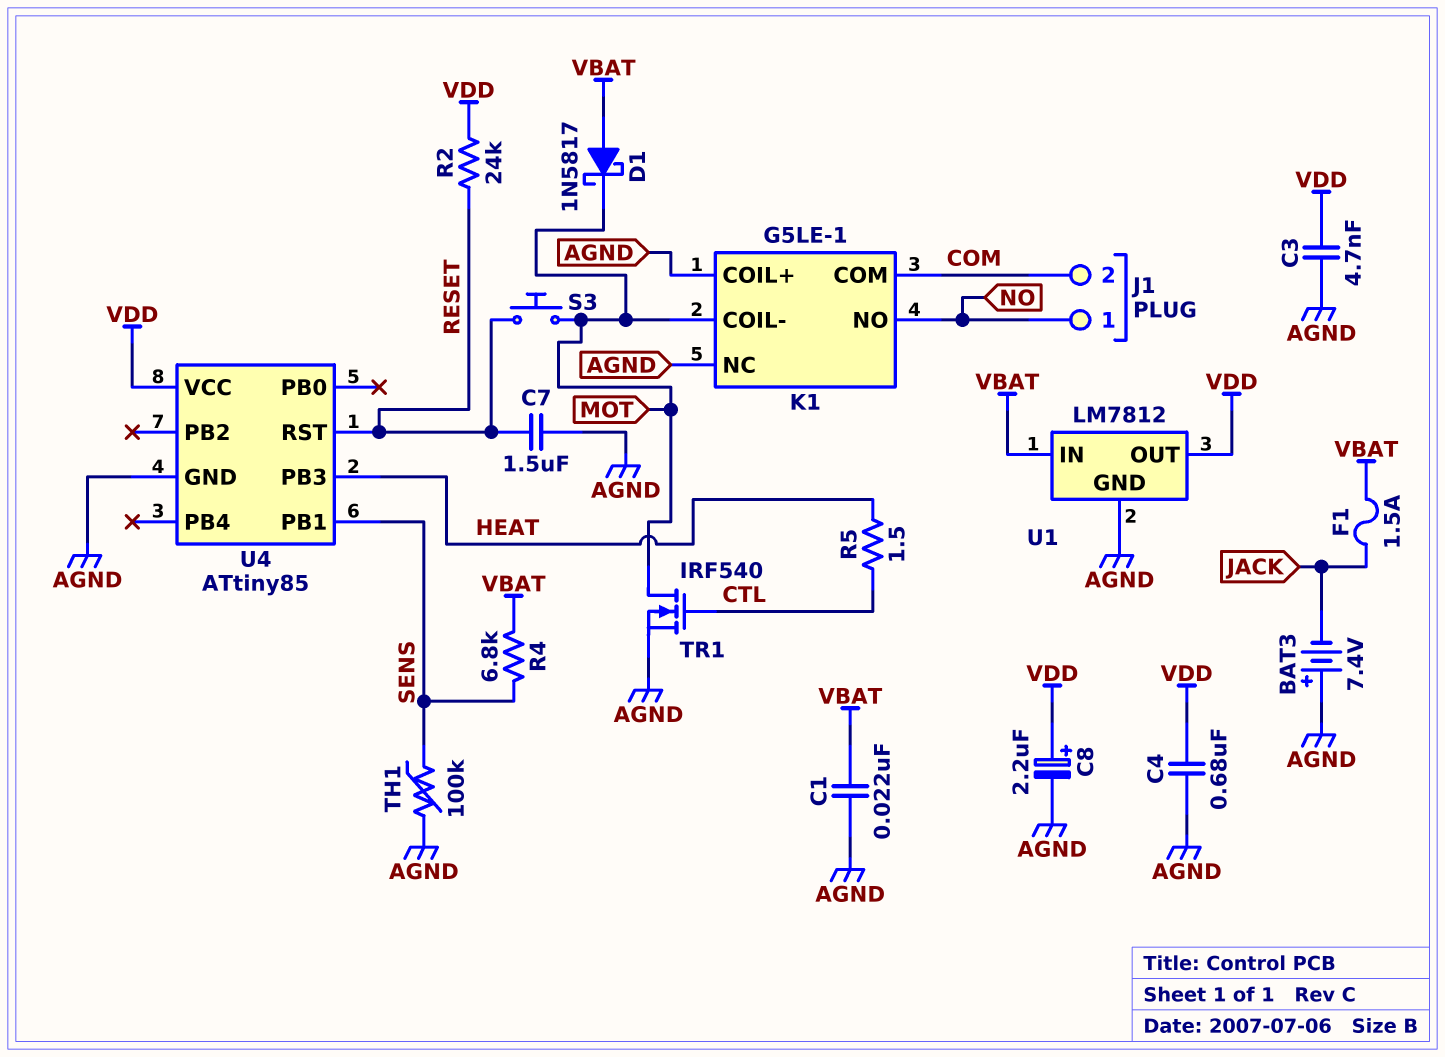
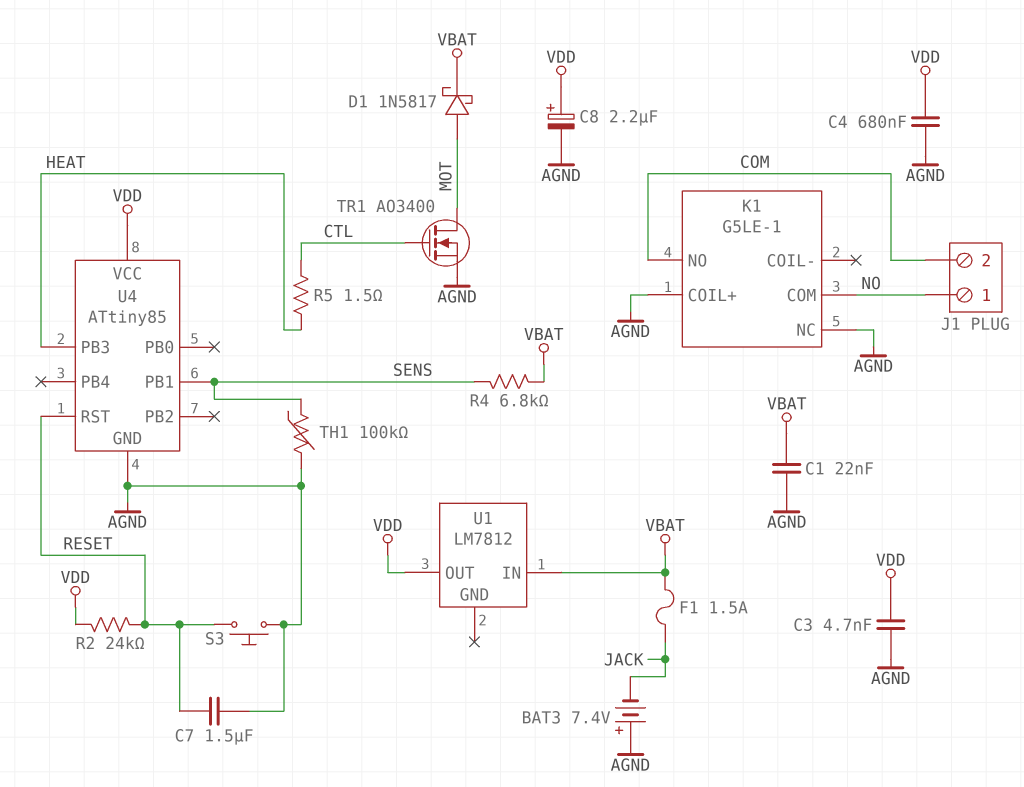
D1: schottky 1N5817 (A VBAT, K MOT) -> schottky 1N5817 (A MOT, K VBAT)
K1 pin COIL-: MOT -> none
K1 pin COM: COM -> NO
K1 pin NO: NO -> COM
S3: button (MOT, RESET) -> button (AGND, RESET)
TR1: NMOS IRF540 (G CTL, D MOT, S AGND) -> NMOS AO3400 (G CTL, D MOT, S AGND)
U1 pin GND: AGND -> none

